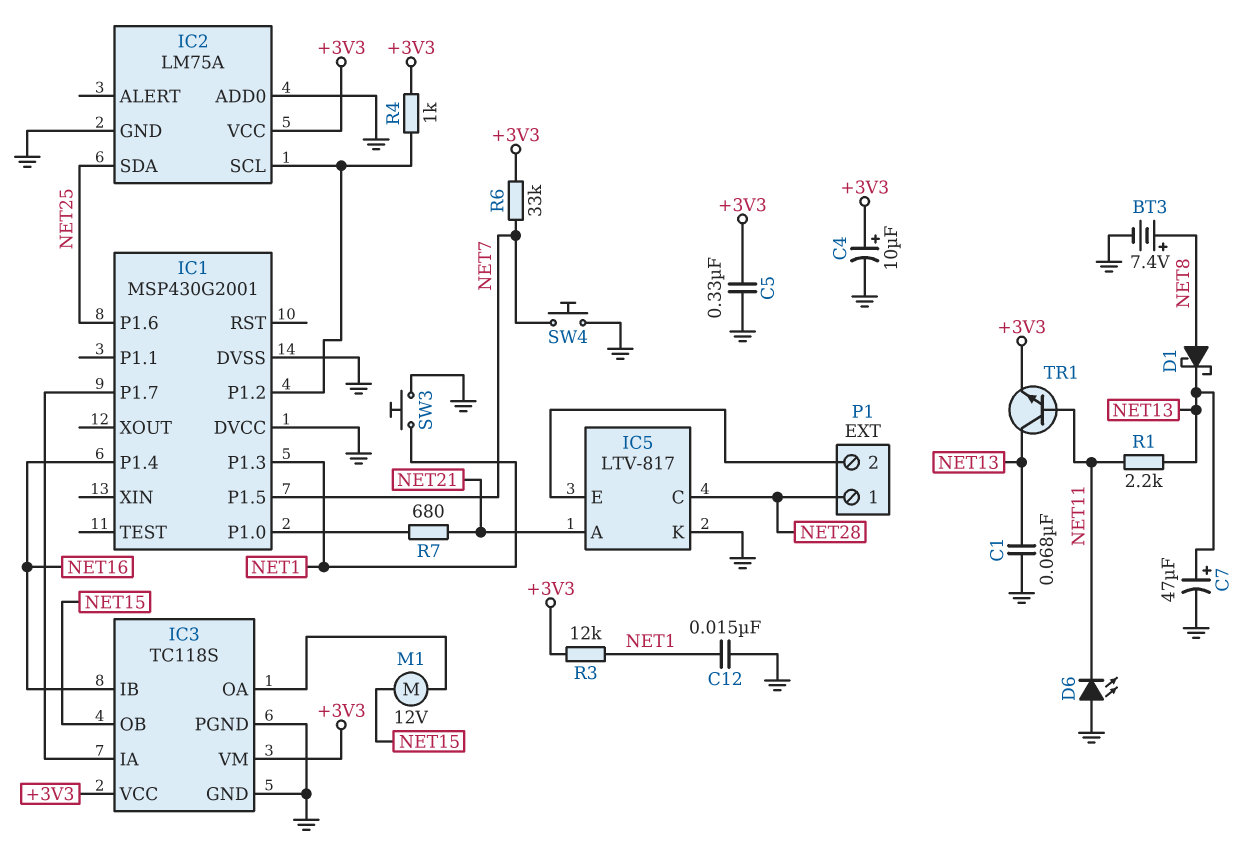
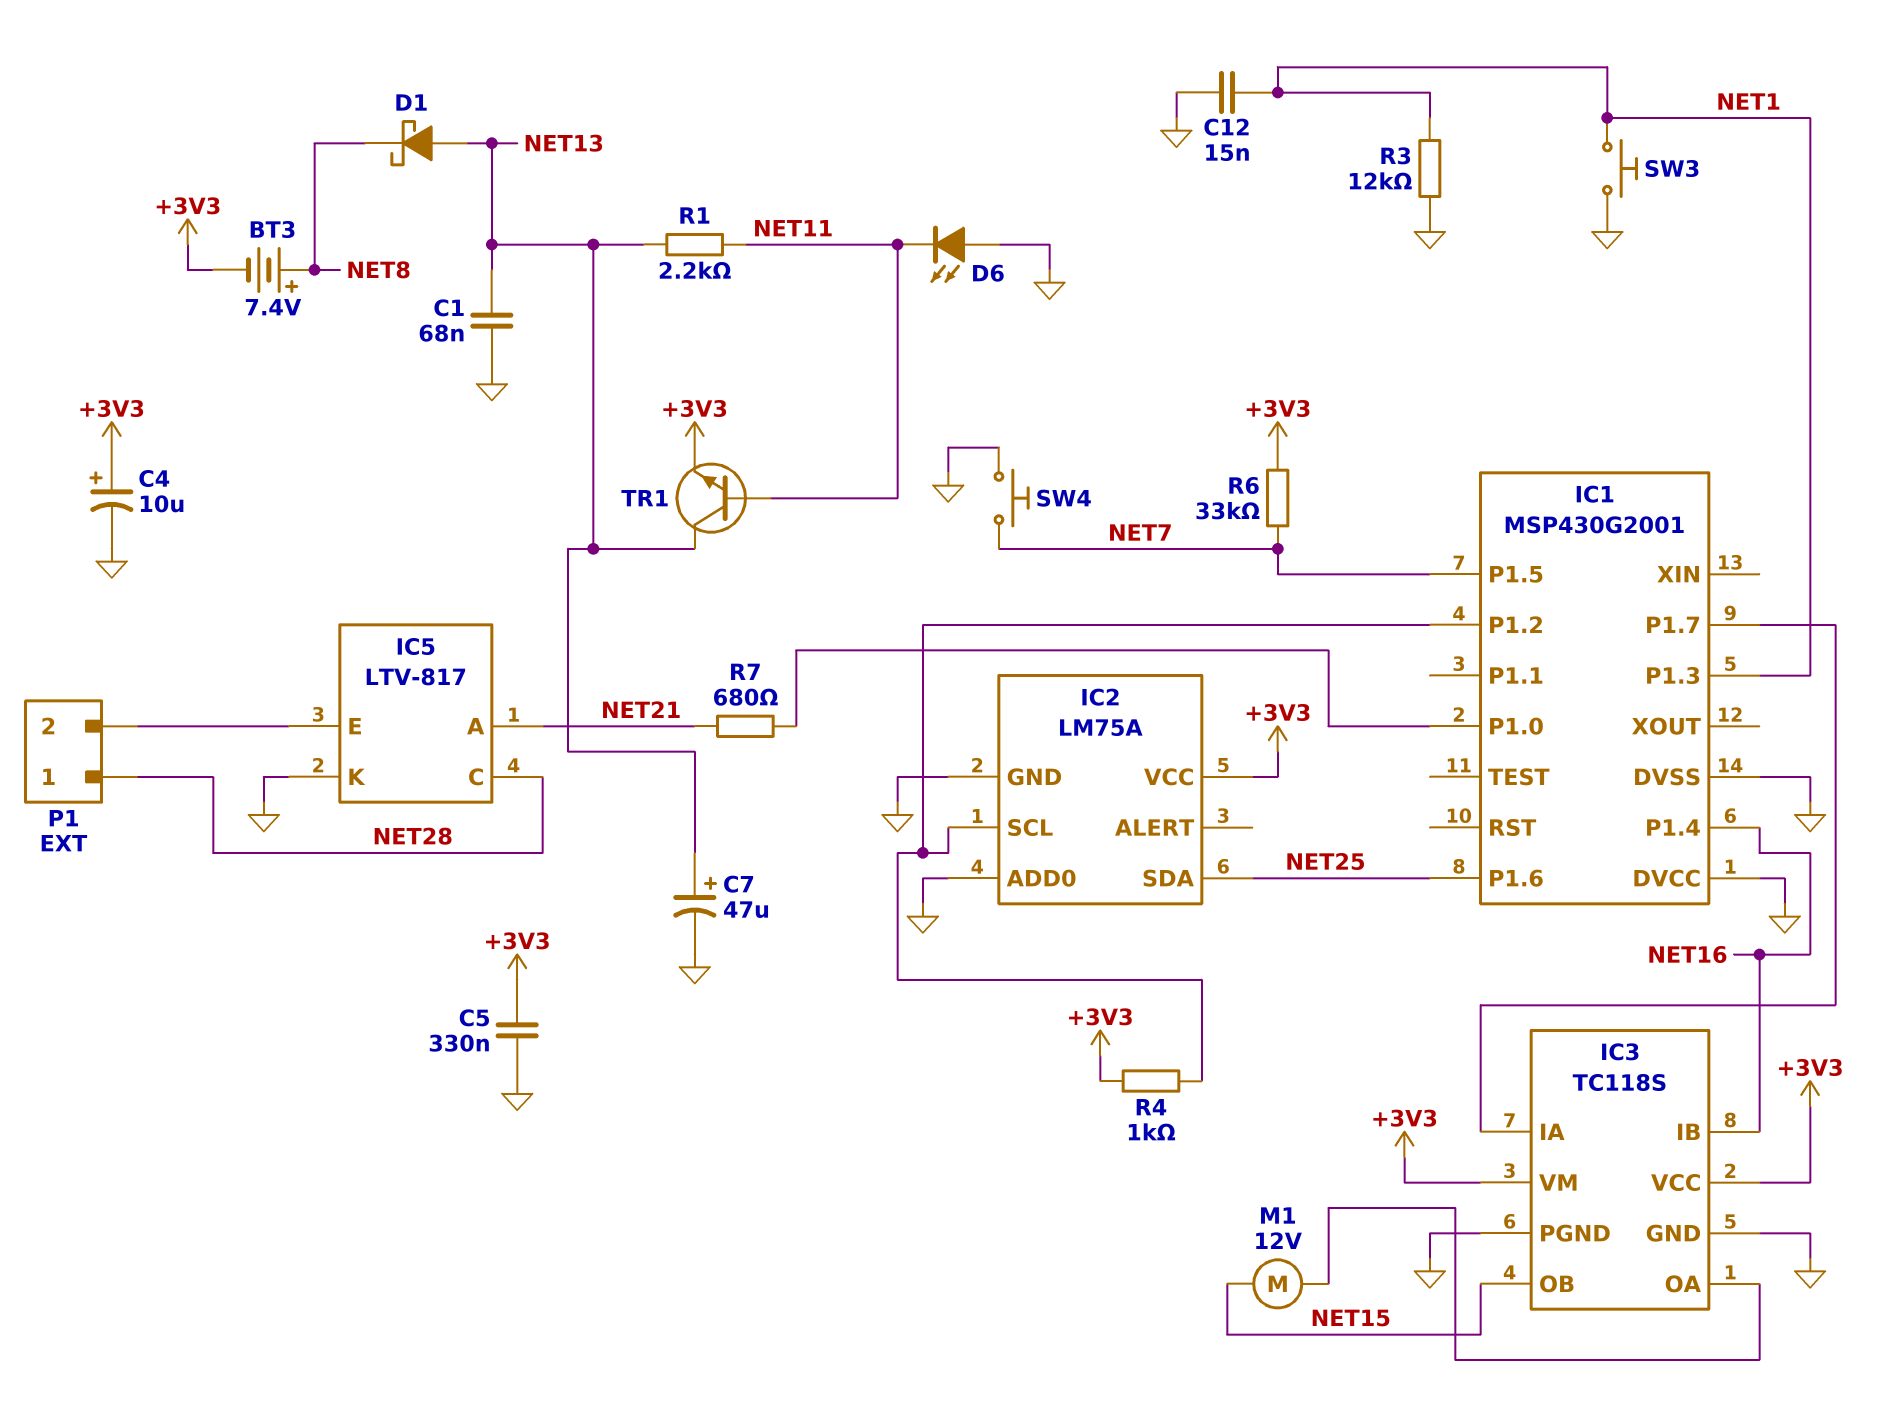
BT3: 7.4V (plus NET8, minus GND) -> 7.4V (plus NET8, minus +3V3)
D1: schottky (A NET8, K NET13) -> schottky (A NET13, K NET8)
R3: 12k (+3V3, NET1) -> 12k (GND, NET1)

